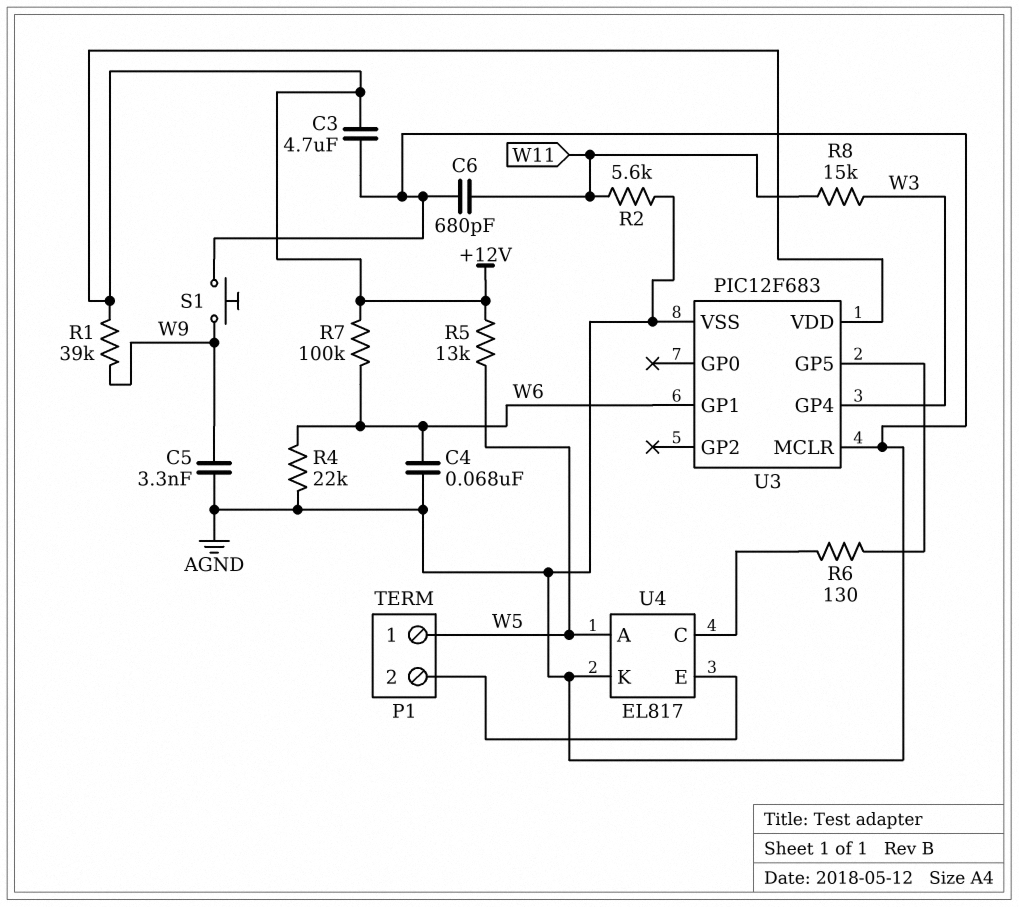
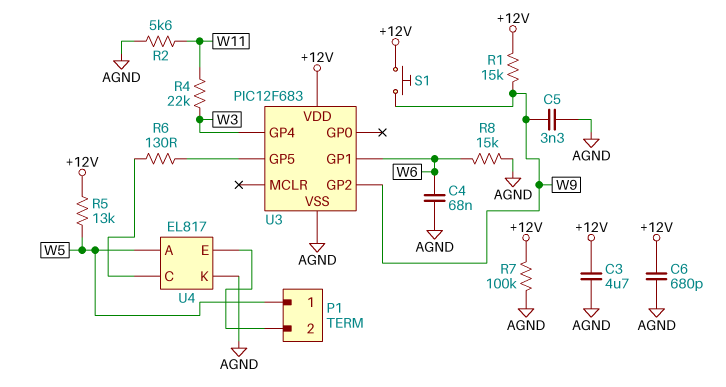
C6: 680pF (AGND, W11) -> 680pF (+12V, AGND)
R1: 39k (+12V, W9) -> 15k (+12V, W9)
R4: 22k (AGND, W6) -> 22k (W3, W11)
R7: 100k (+12V, W6) -> 100k (+12V, AGND)
R8: 15k (W3, W11) -> 15k (AGND, W6)
S1: button (AGND, W9) -> button (+12V, W9)
U3 pin GP2: none -> W9
U3 pin MCLR: AGND -> none

